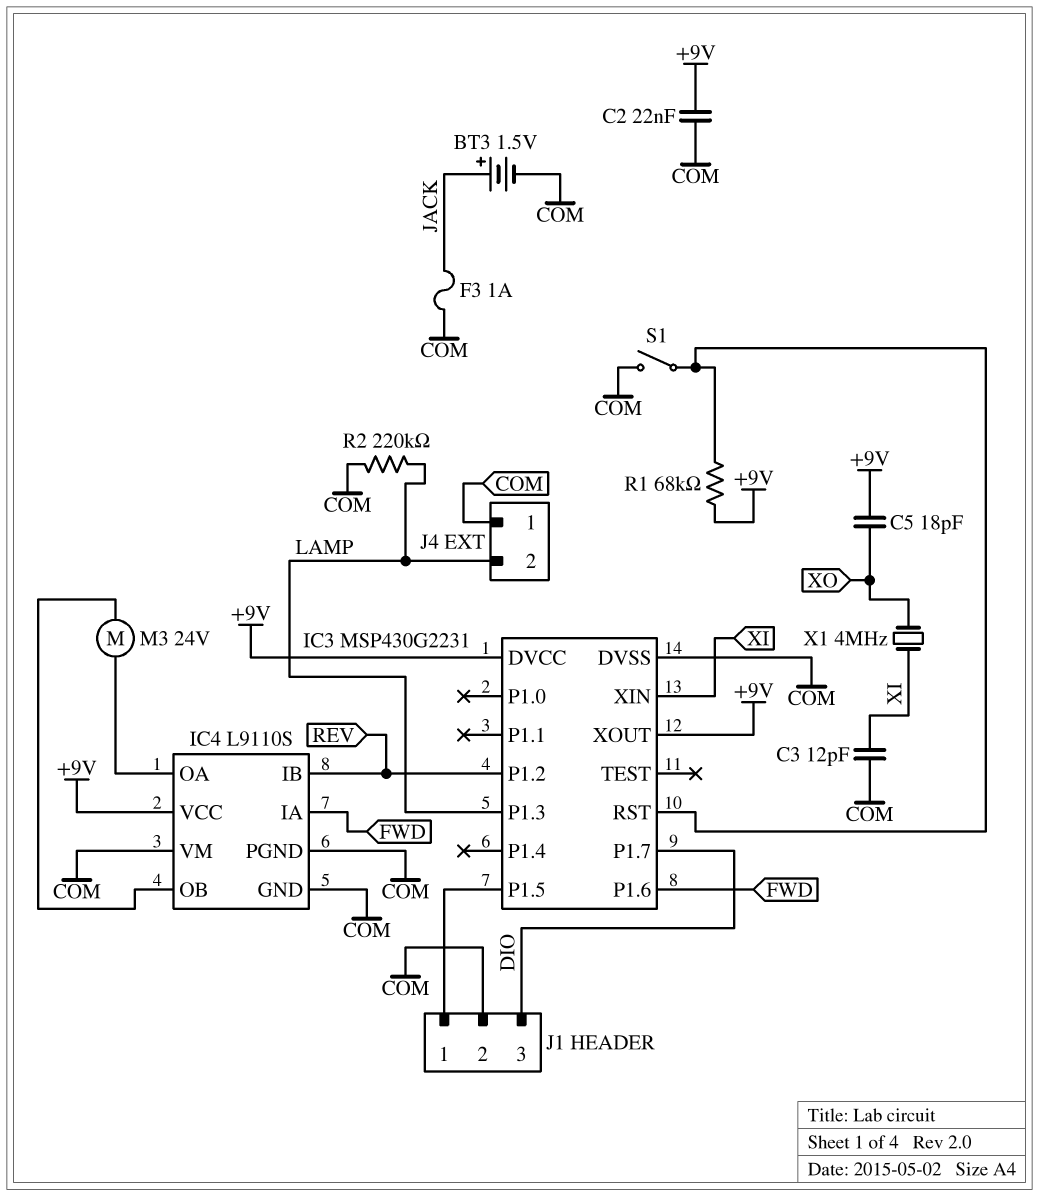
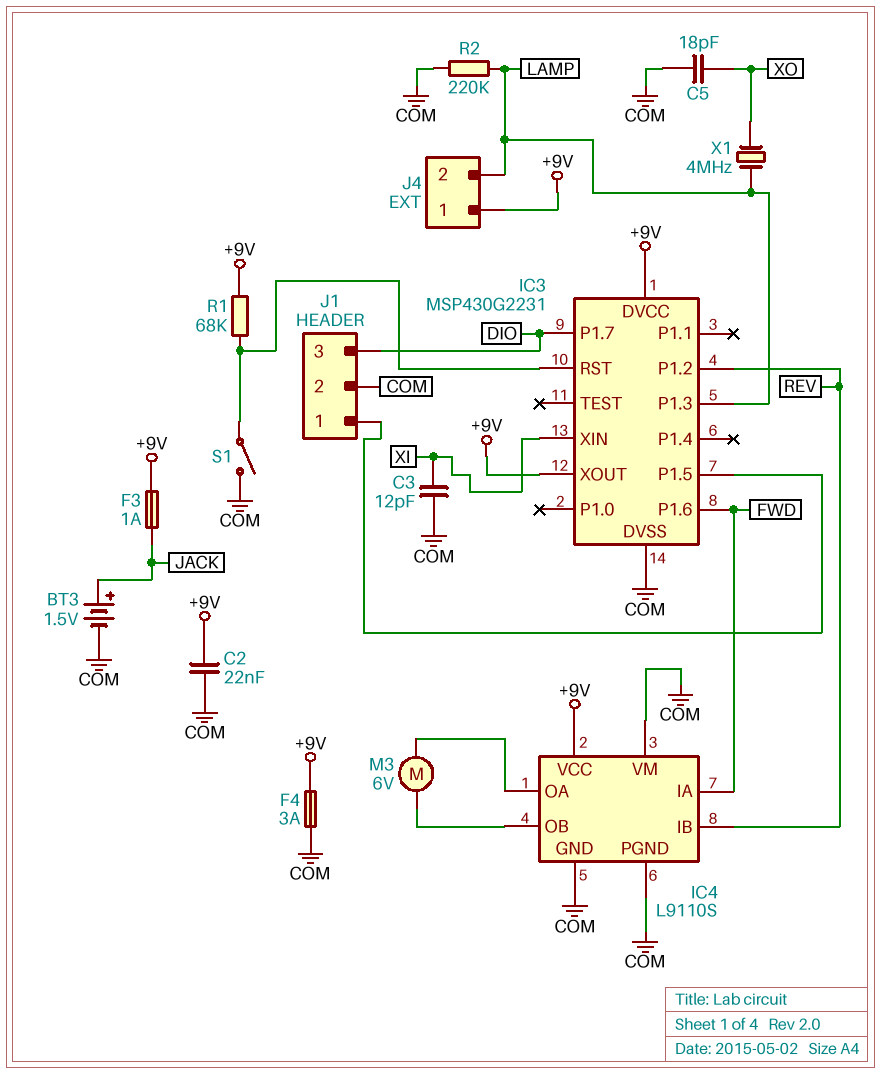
C5: 18pF (+9V, XO) -> 18pF (COM, XO)
F3: 1A (COM, JACK) -> 1A (+9V, JACK)
F4: none -> 3A (+9V, COM)
J4 pin 1: COM -> +9V
M3: motor 24V (IC4/OA, IC4/OB) -> motor 6V (IC4/OA, IC4/OB)
X1: 4MHz (XI, XO) -> 4MHz (LAMP, XO)

